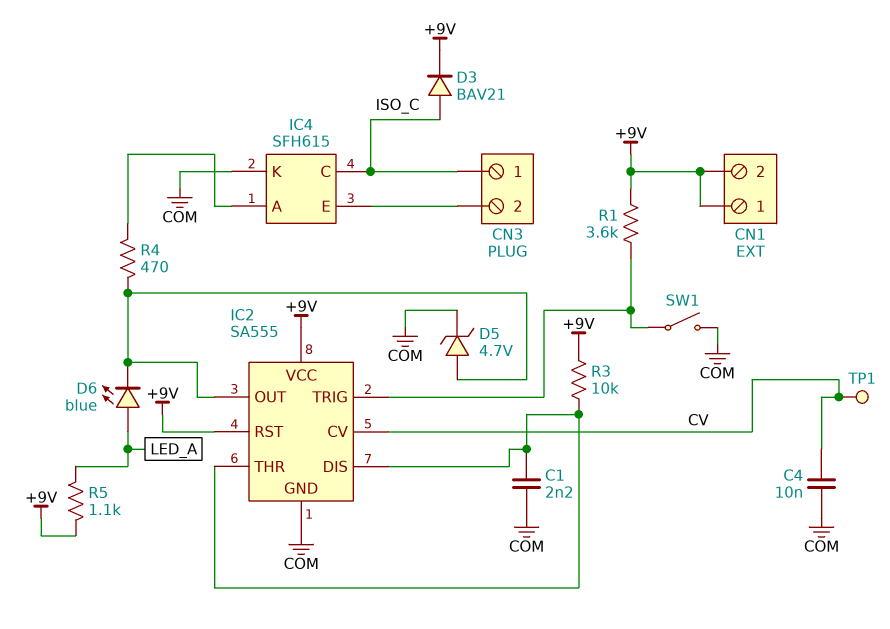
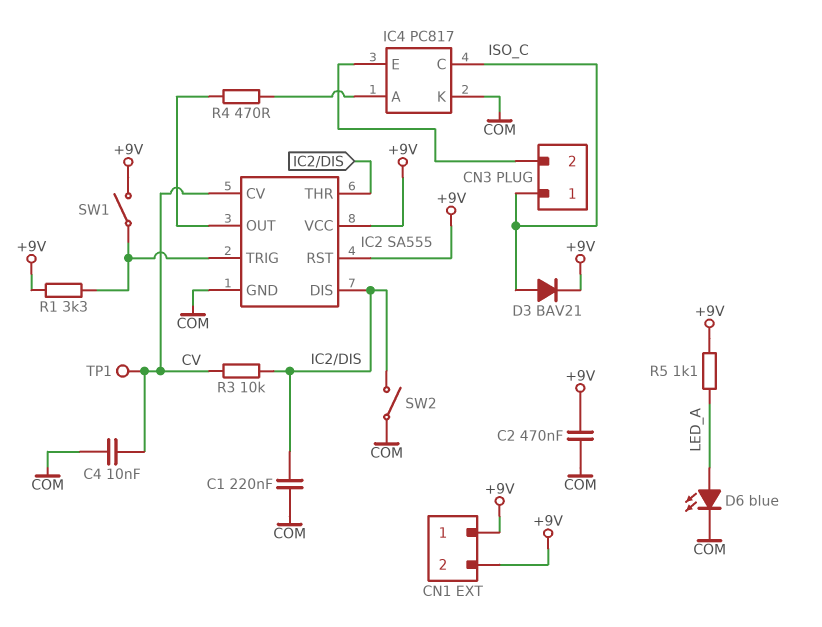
C1: 2.2nF (COM, IC2/DIS) -> 220nF (COM, IC2/DIS)
C2: none -> 470nF (+9V, COM)
D5: zener 4.7V (A IC2/OUT, K COM) -> none
D6: LED blue (A LED_A, K IC2/OUT) -> LED blue (A LED_A, K COM)
IC4: SFH615 -> PC817
R1: 3.6k (+9V, IC2/TRIG) -> 3.3k (+9V, IC2/TRIG)
R3: 10k (+9V, IC2/DIS) -> 10k (CV, IC2/DIS)
SW1: switch (COM, IC2/TRIG) -> switch (+9V, IC2/TRIG)
SW2: none -> switch (COM, IC2/DIS)

